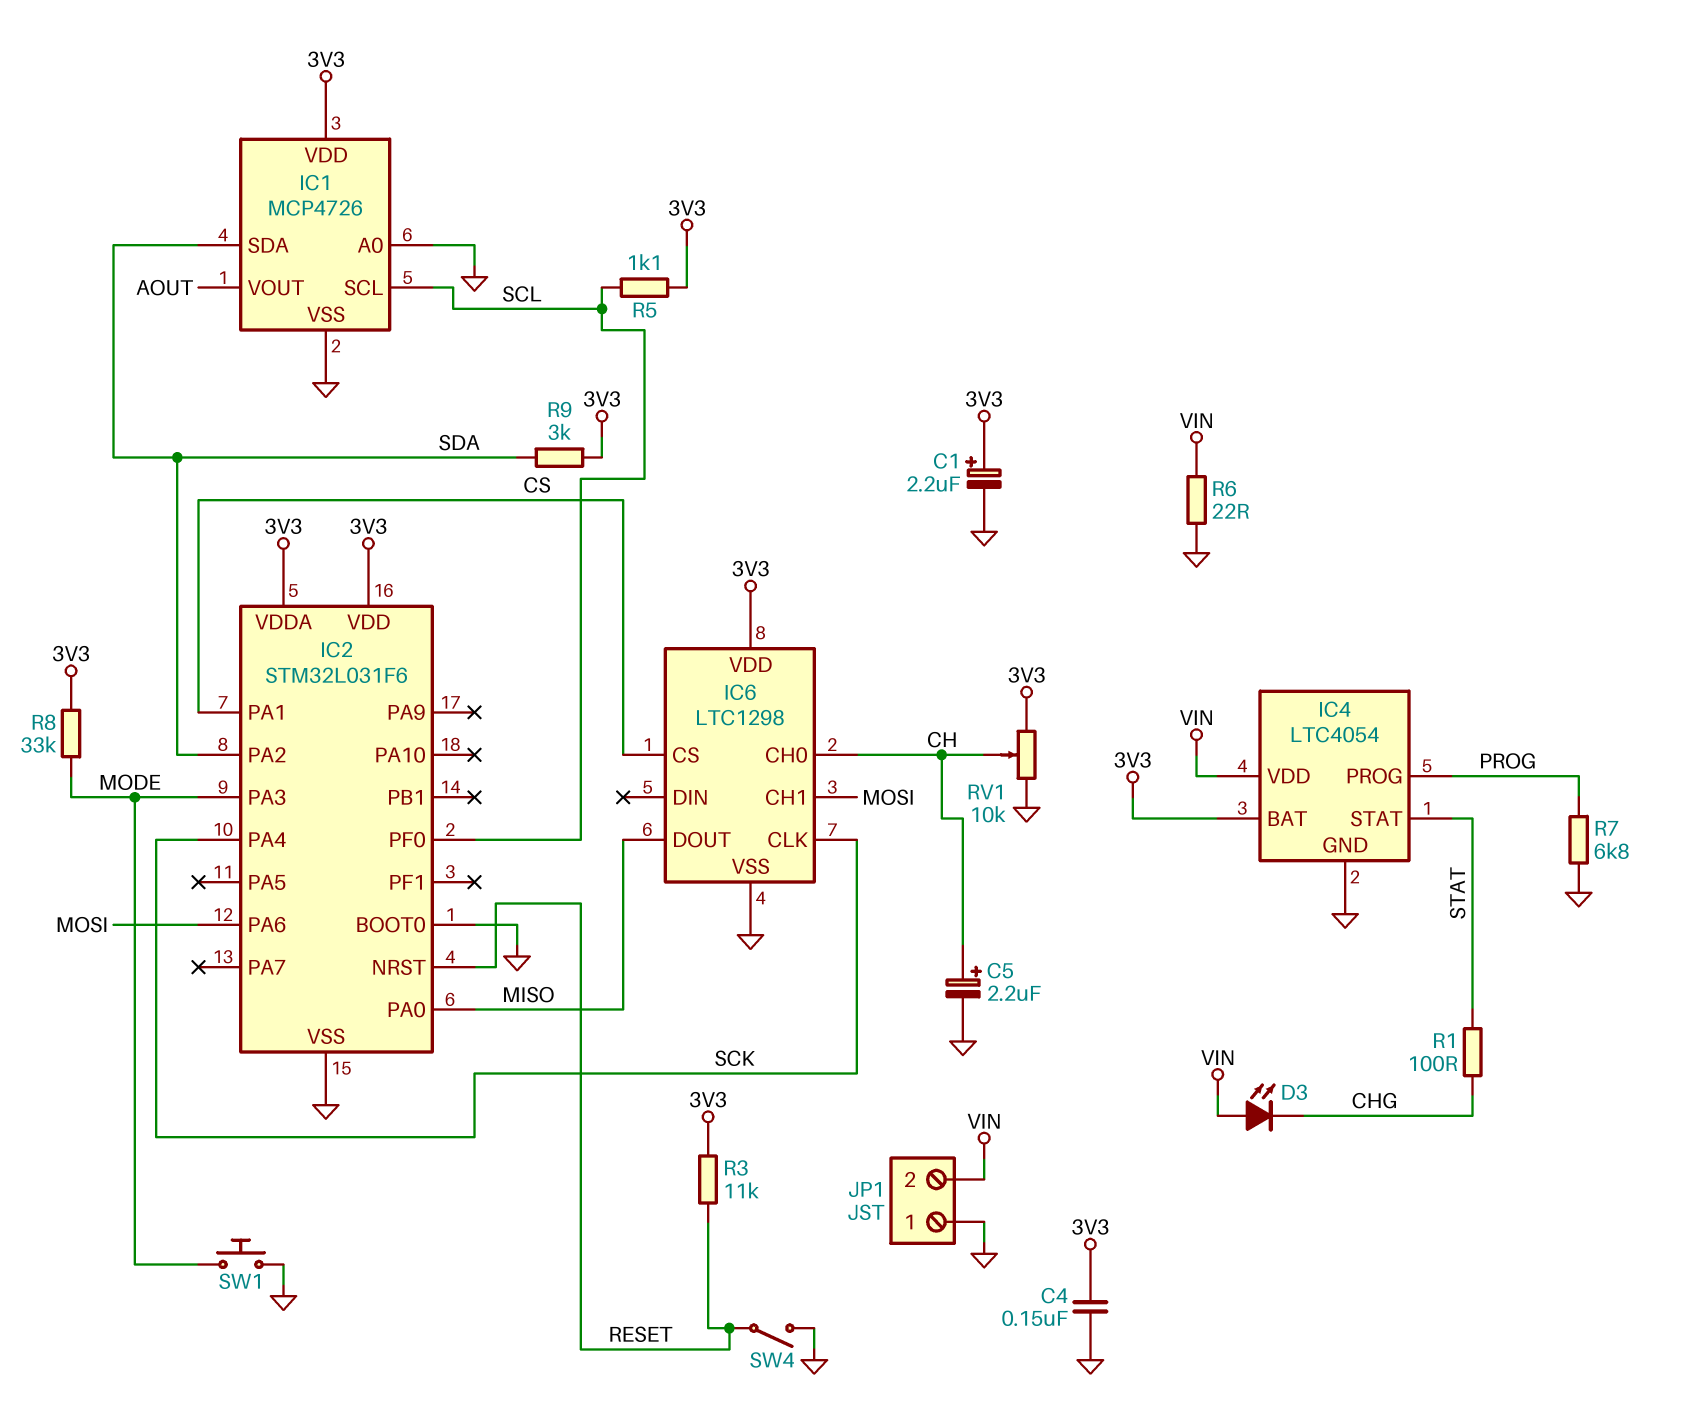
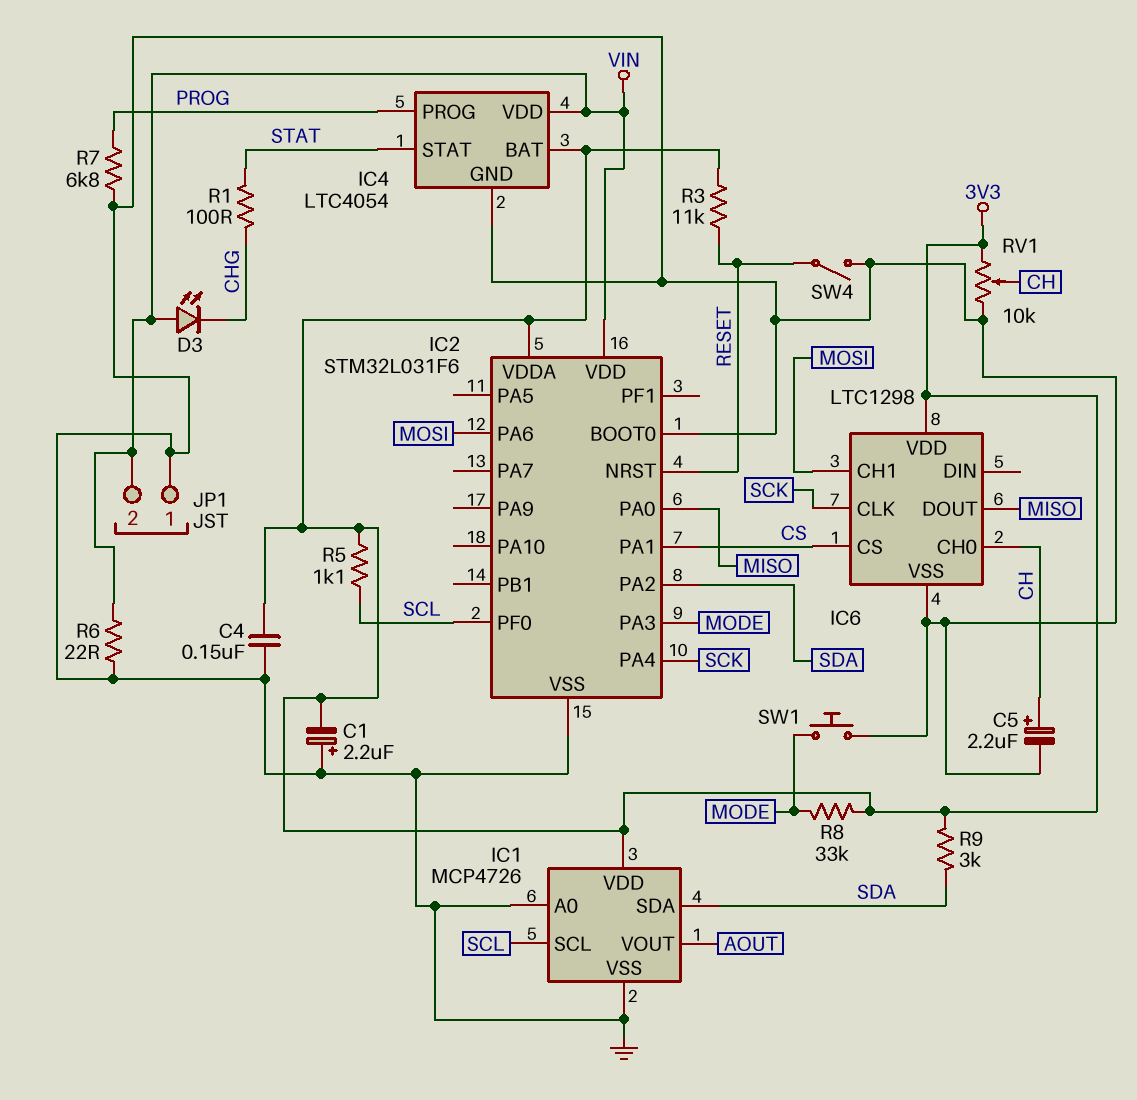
C1: 2.2uF (plus 3V3, minus GND) -> 2.2uF (plus GND, minus 3V3)
IC2 pin VDD: 3V3 -> VIN

